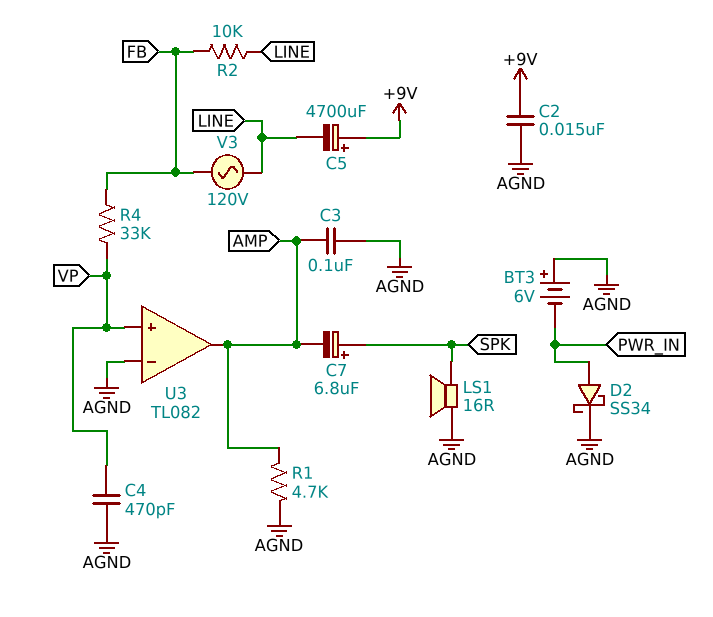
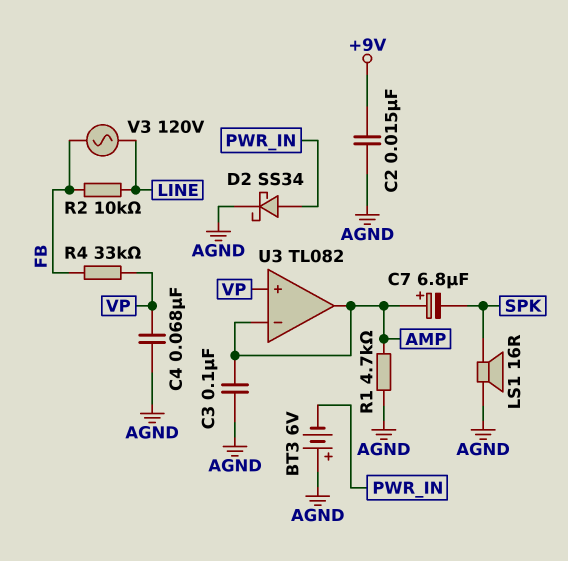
C4: 470pF (AGND, VP) -> 68nF (AGND, VP)
C5: 4700uF (plus +9V, minus LINE) -> none
C7: 6.8uF (plus SPK, minus AMP) -> 6.8uF (plus AMP, minus SPK)
U3 pin in-: AGND -> AMP

